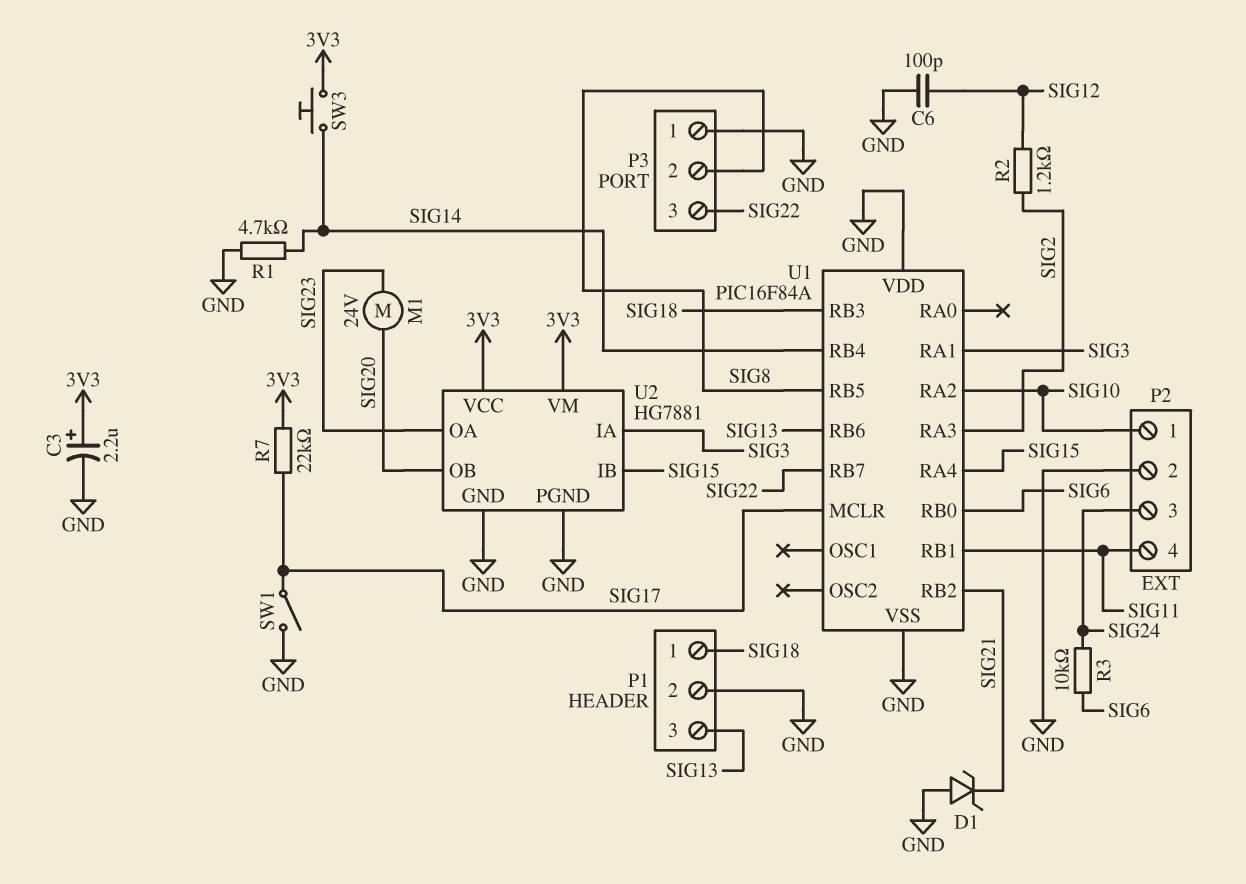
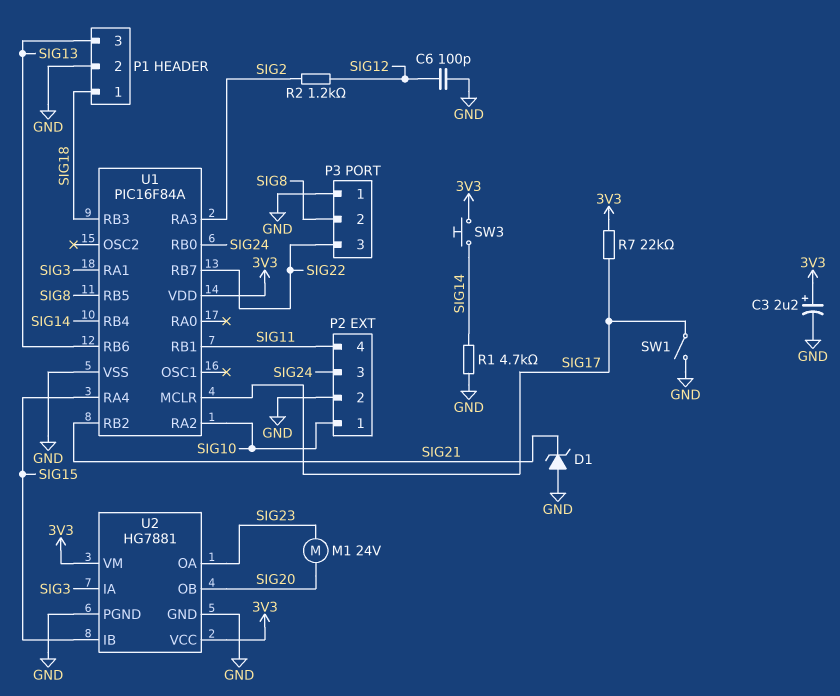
R3: 10k (SIG6, SIG24) -> none
U1 pin RB0: SIG6 -> SIG24
U1 pin VDD: GND -> 3V3

